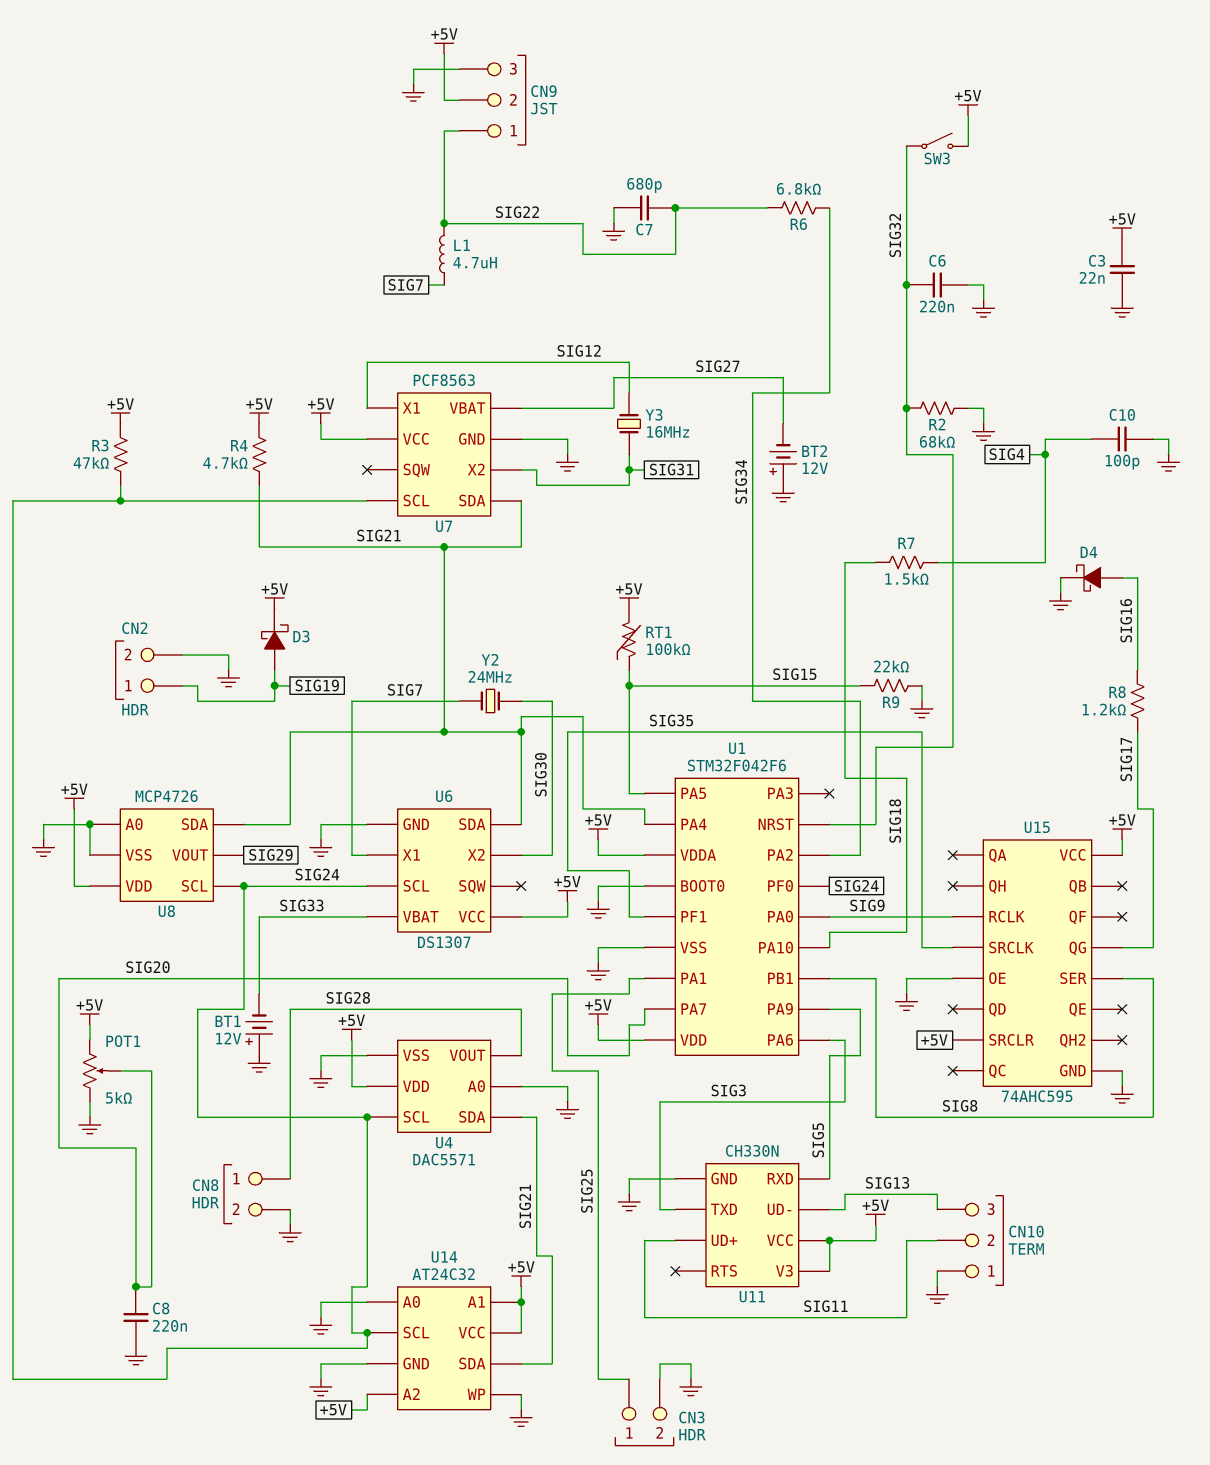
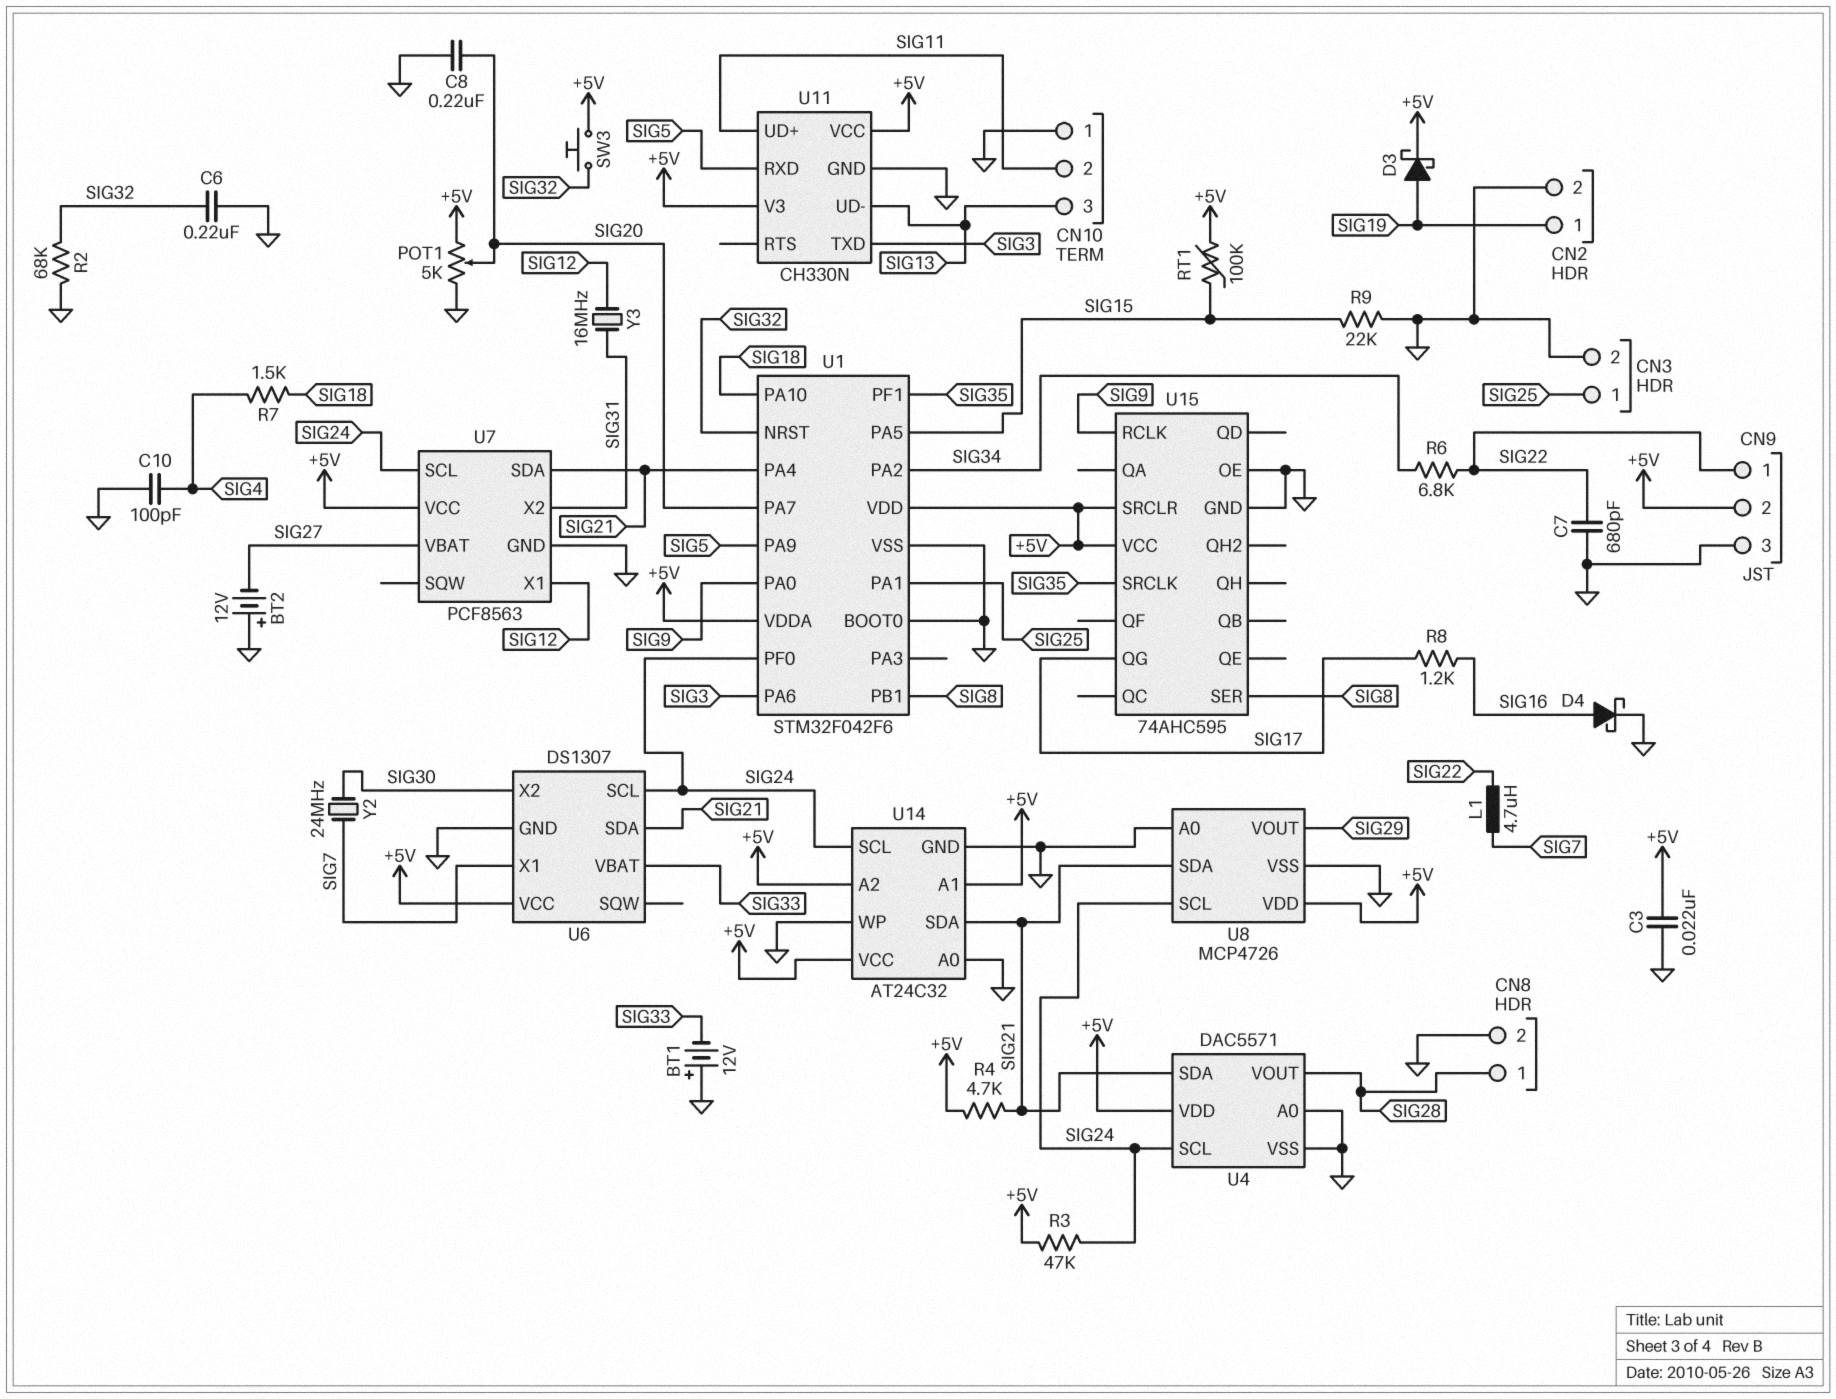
SW3: switch (+5V, SIG32) -> button (+5V, SIG32)

